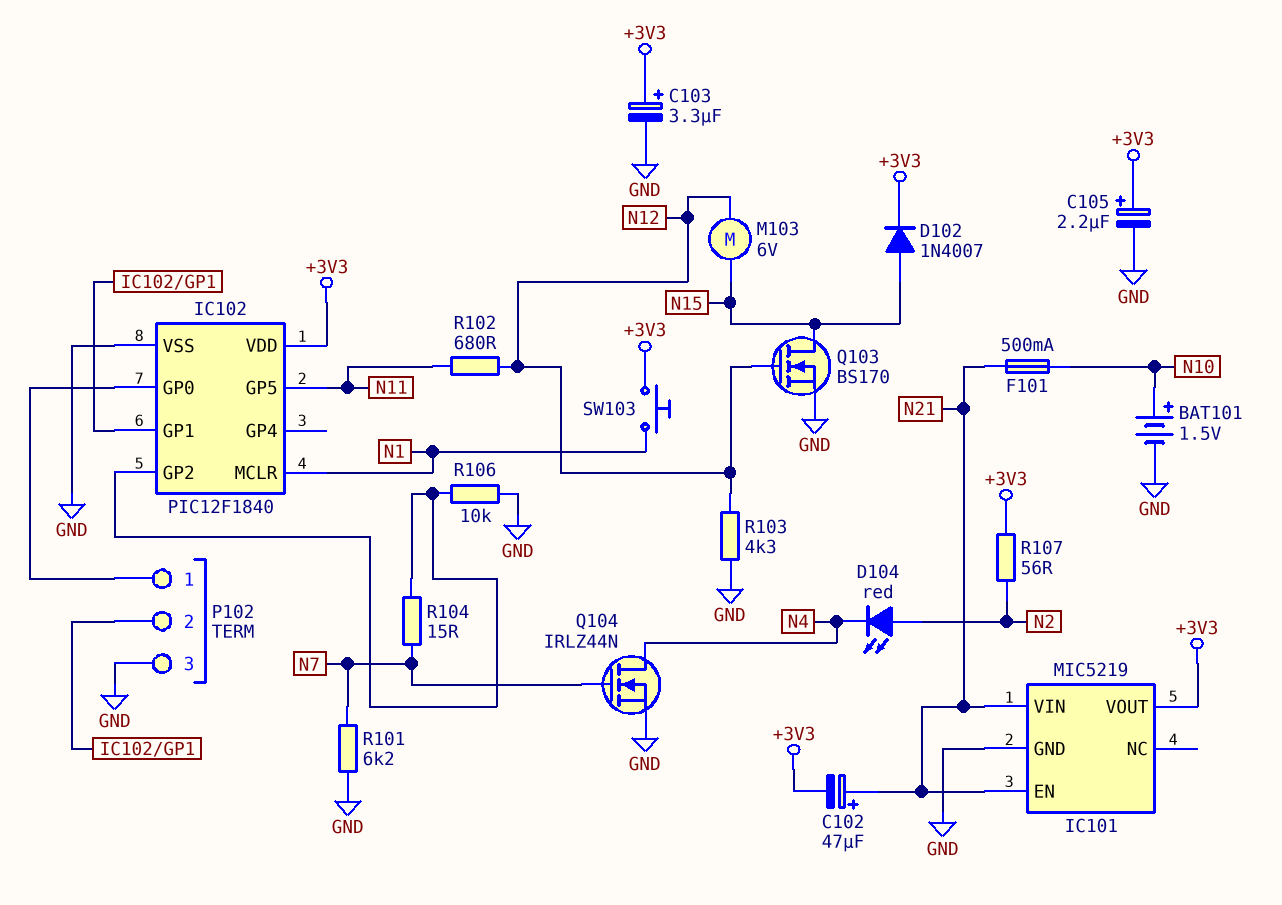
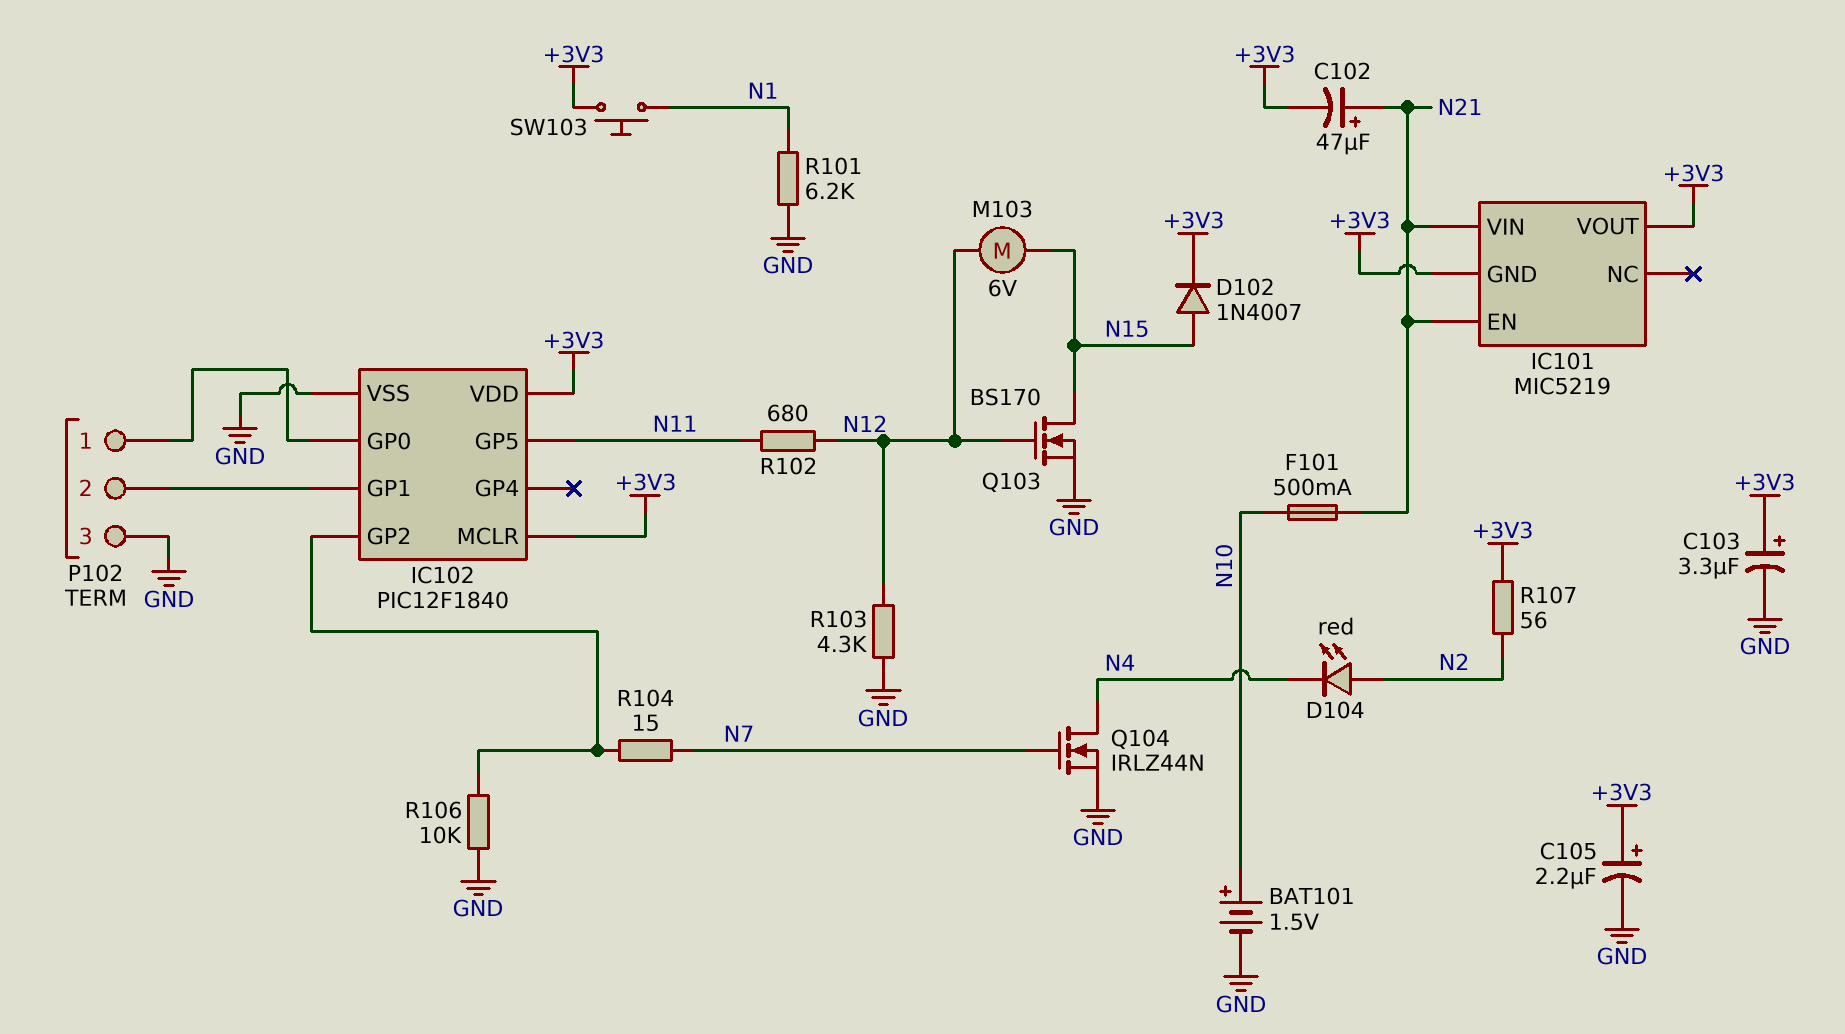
IC101 pin GND: GND -> +3V3
IC102 pin MCLR: N1 -> +3V3
R101: 6.2k (GND, N7) -> 6.2k (GND, N1)

